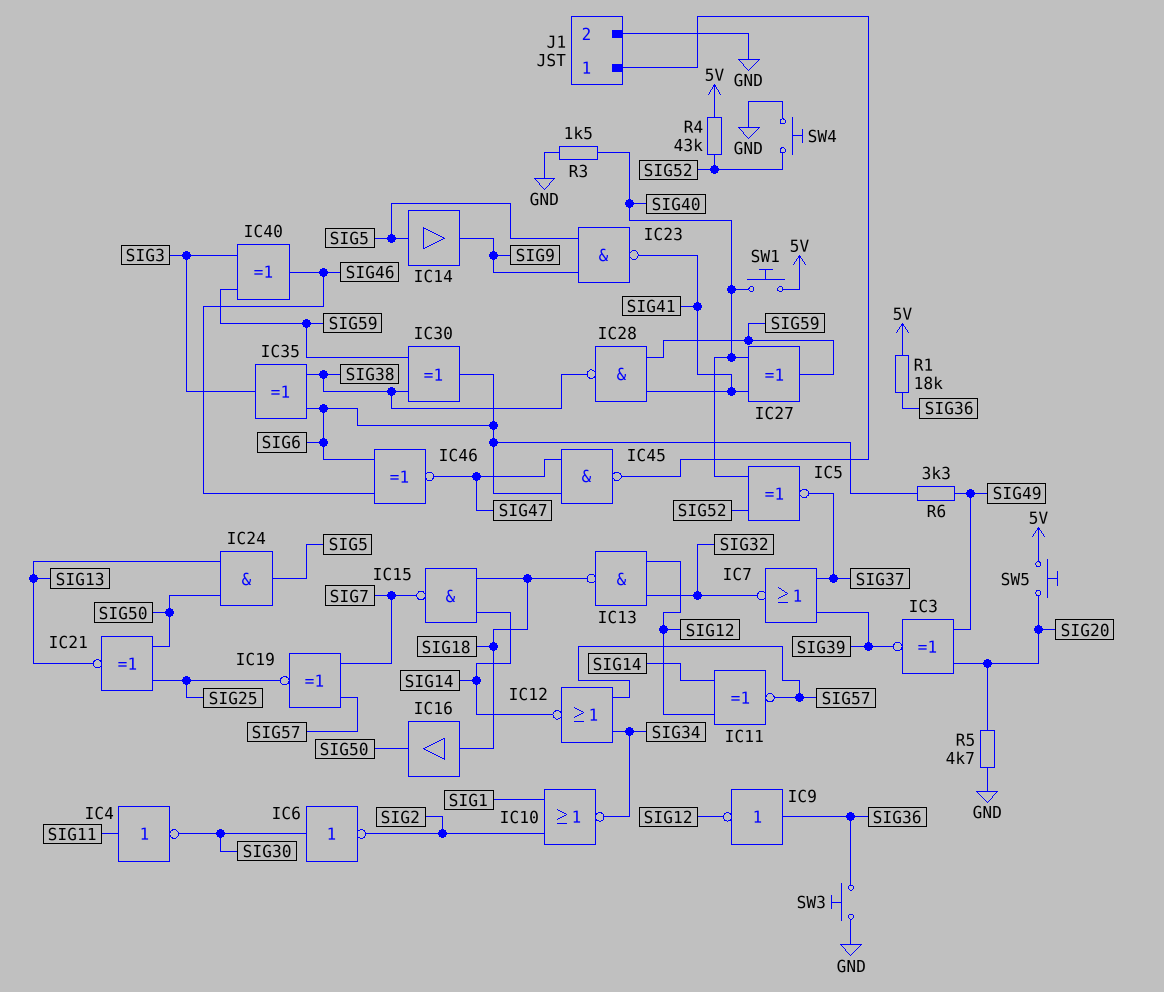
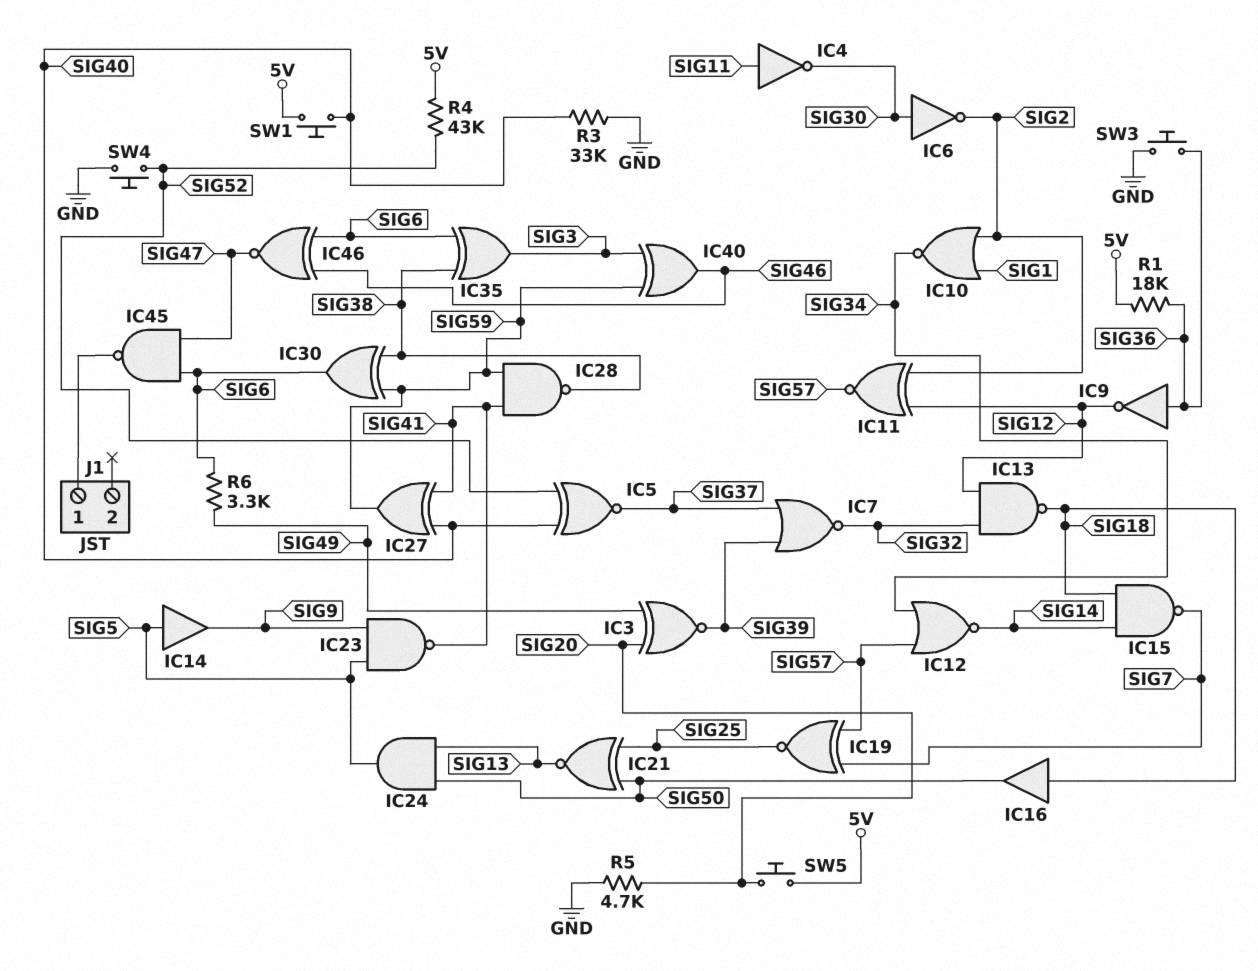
IC11: XNOR (in SIG12, in SIG14, out SIG57) -> XNOR (in SIG2, in SIG12, out SIG57)
J1 pin 2: GND -> none
R3: 1.5k (GND, SIG40) -> 33k (GND, SIG40)

